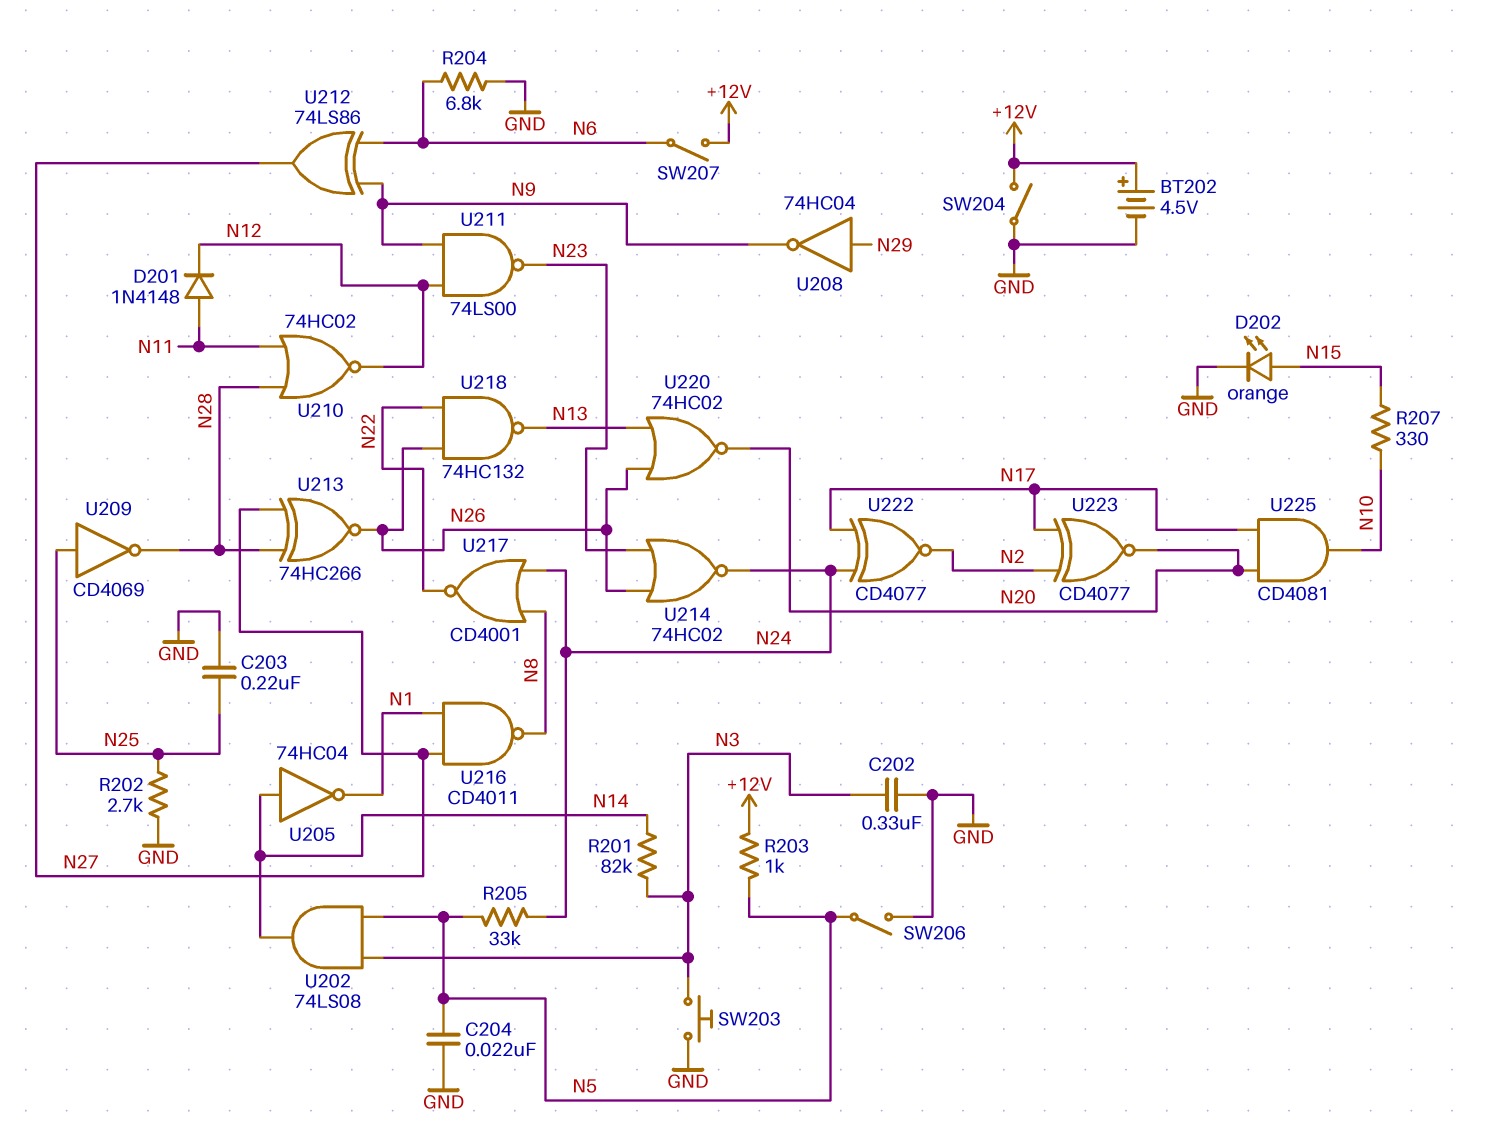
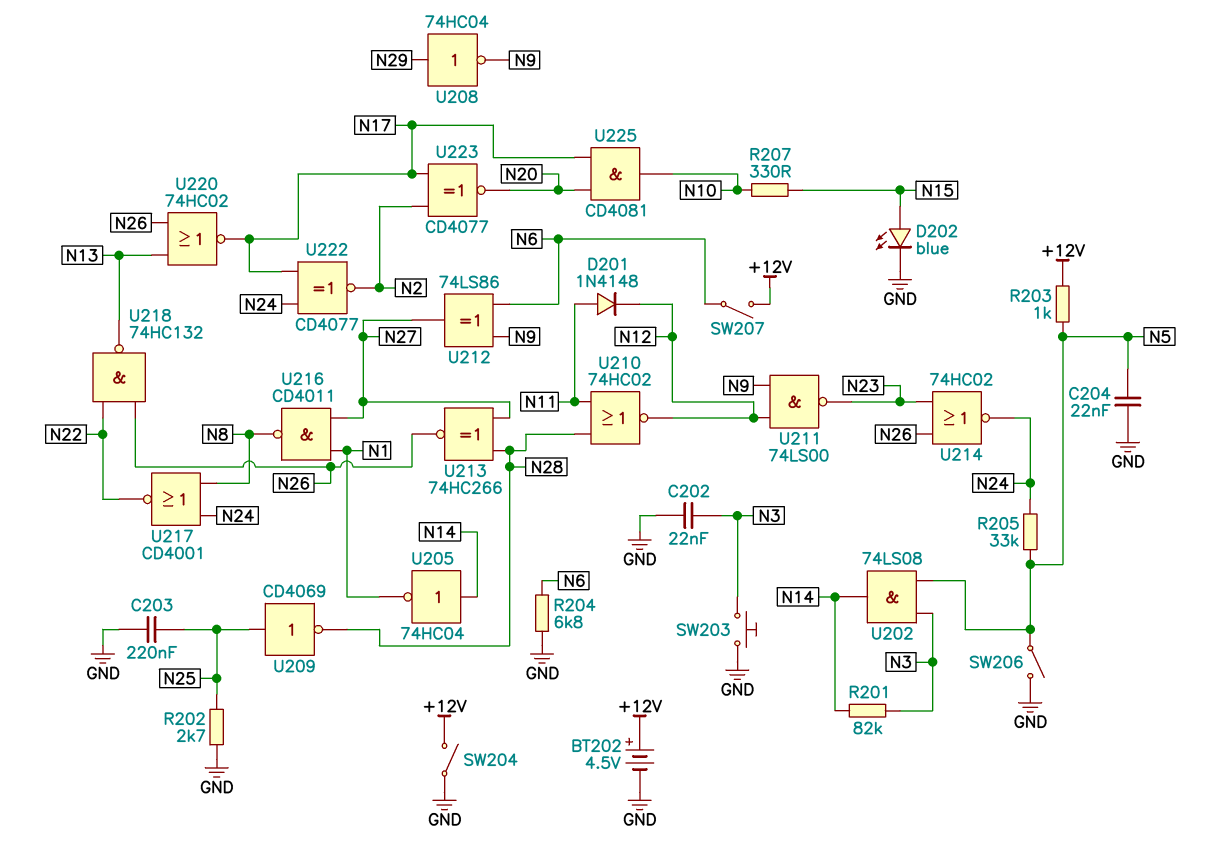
C202: 330nF (GND, N3) -> 22nF (GND, N3)
D202: LED orange (A N15, K GND) -> LED blue (A N15, K GND)
U220: NOR 74HC02 (in N13, in N26, out N20) -> NOR 74HC02 (in N13, in N26, out N17)

